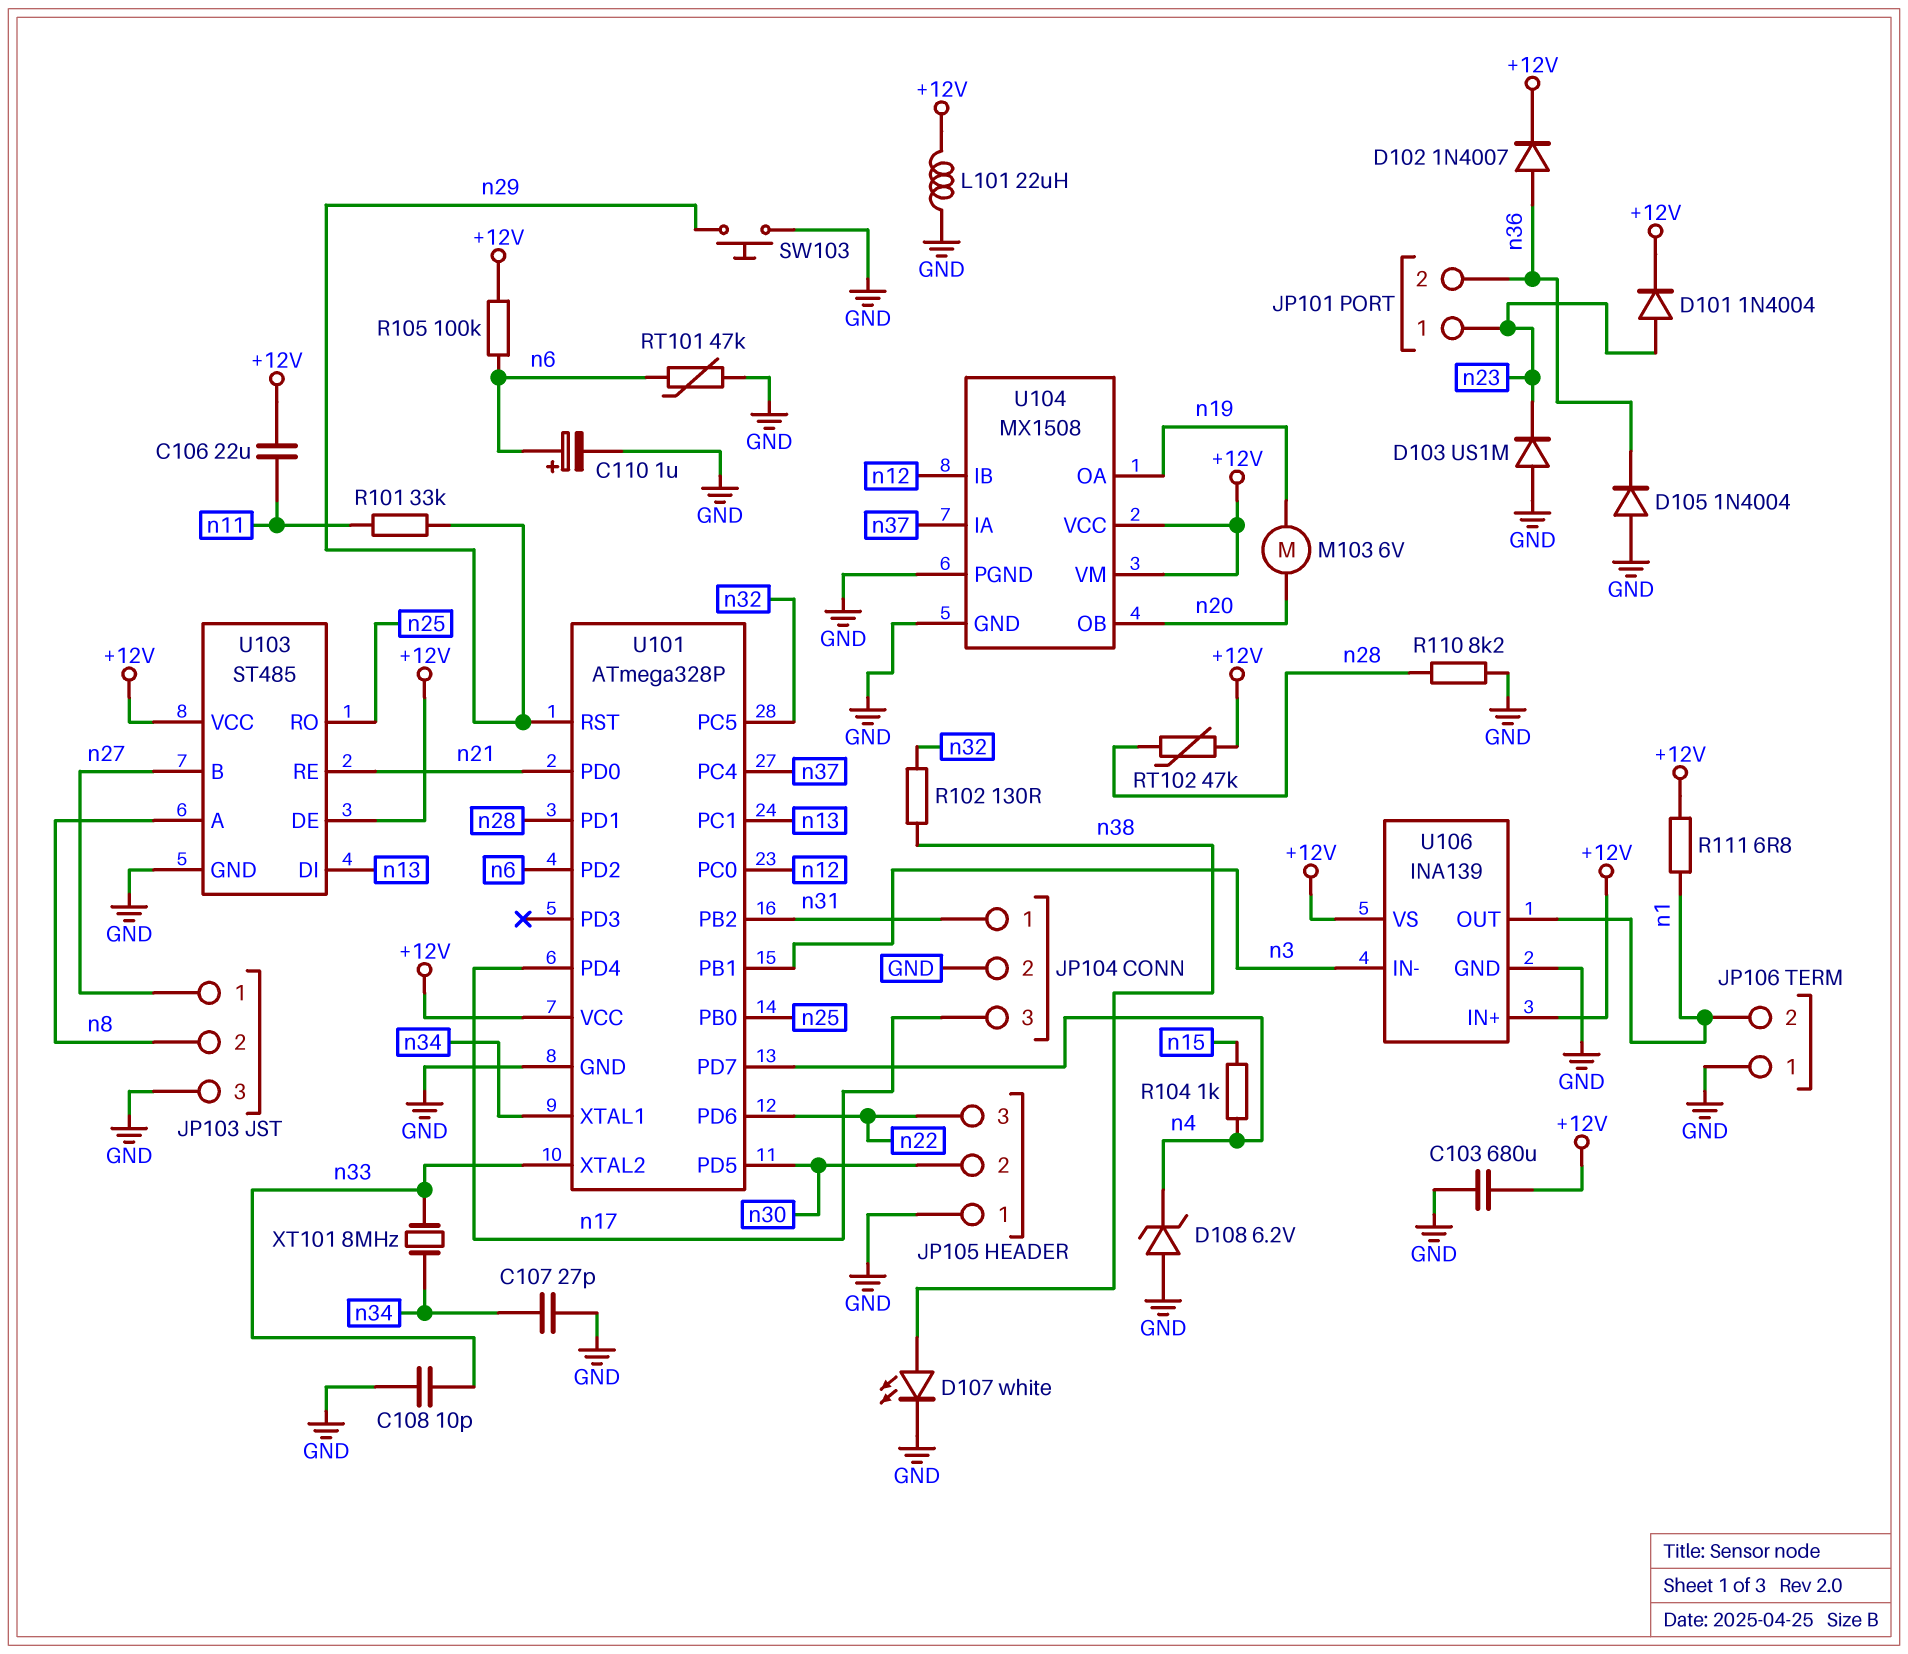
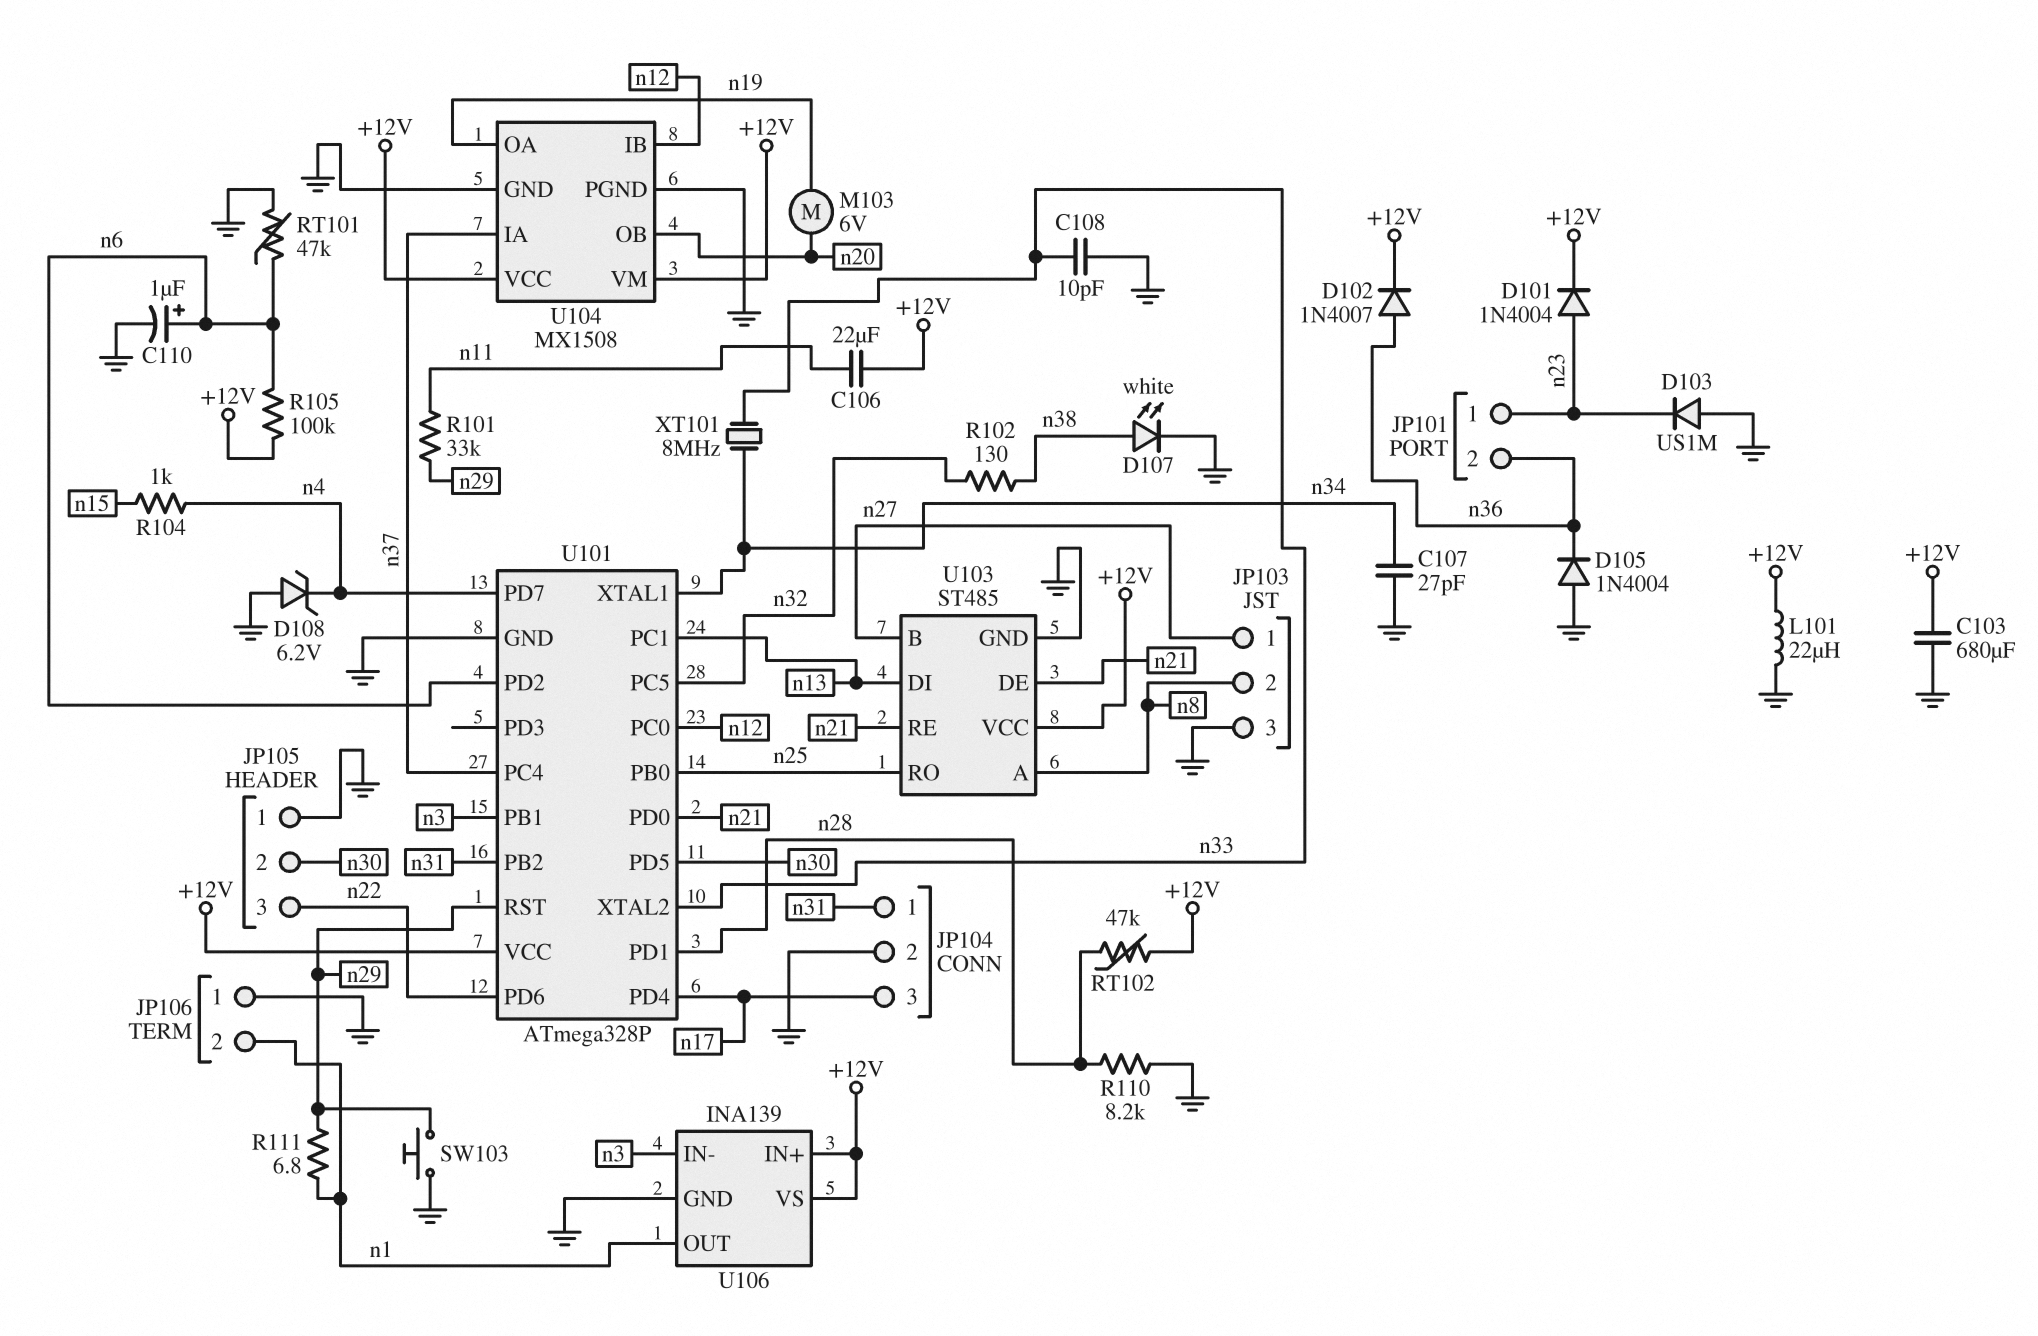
R111: 6.8 (+12V, n1) -> 6.8 (n1, n29)
U103 pin DE: +12V -> n21

